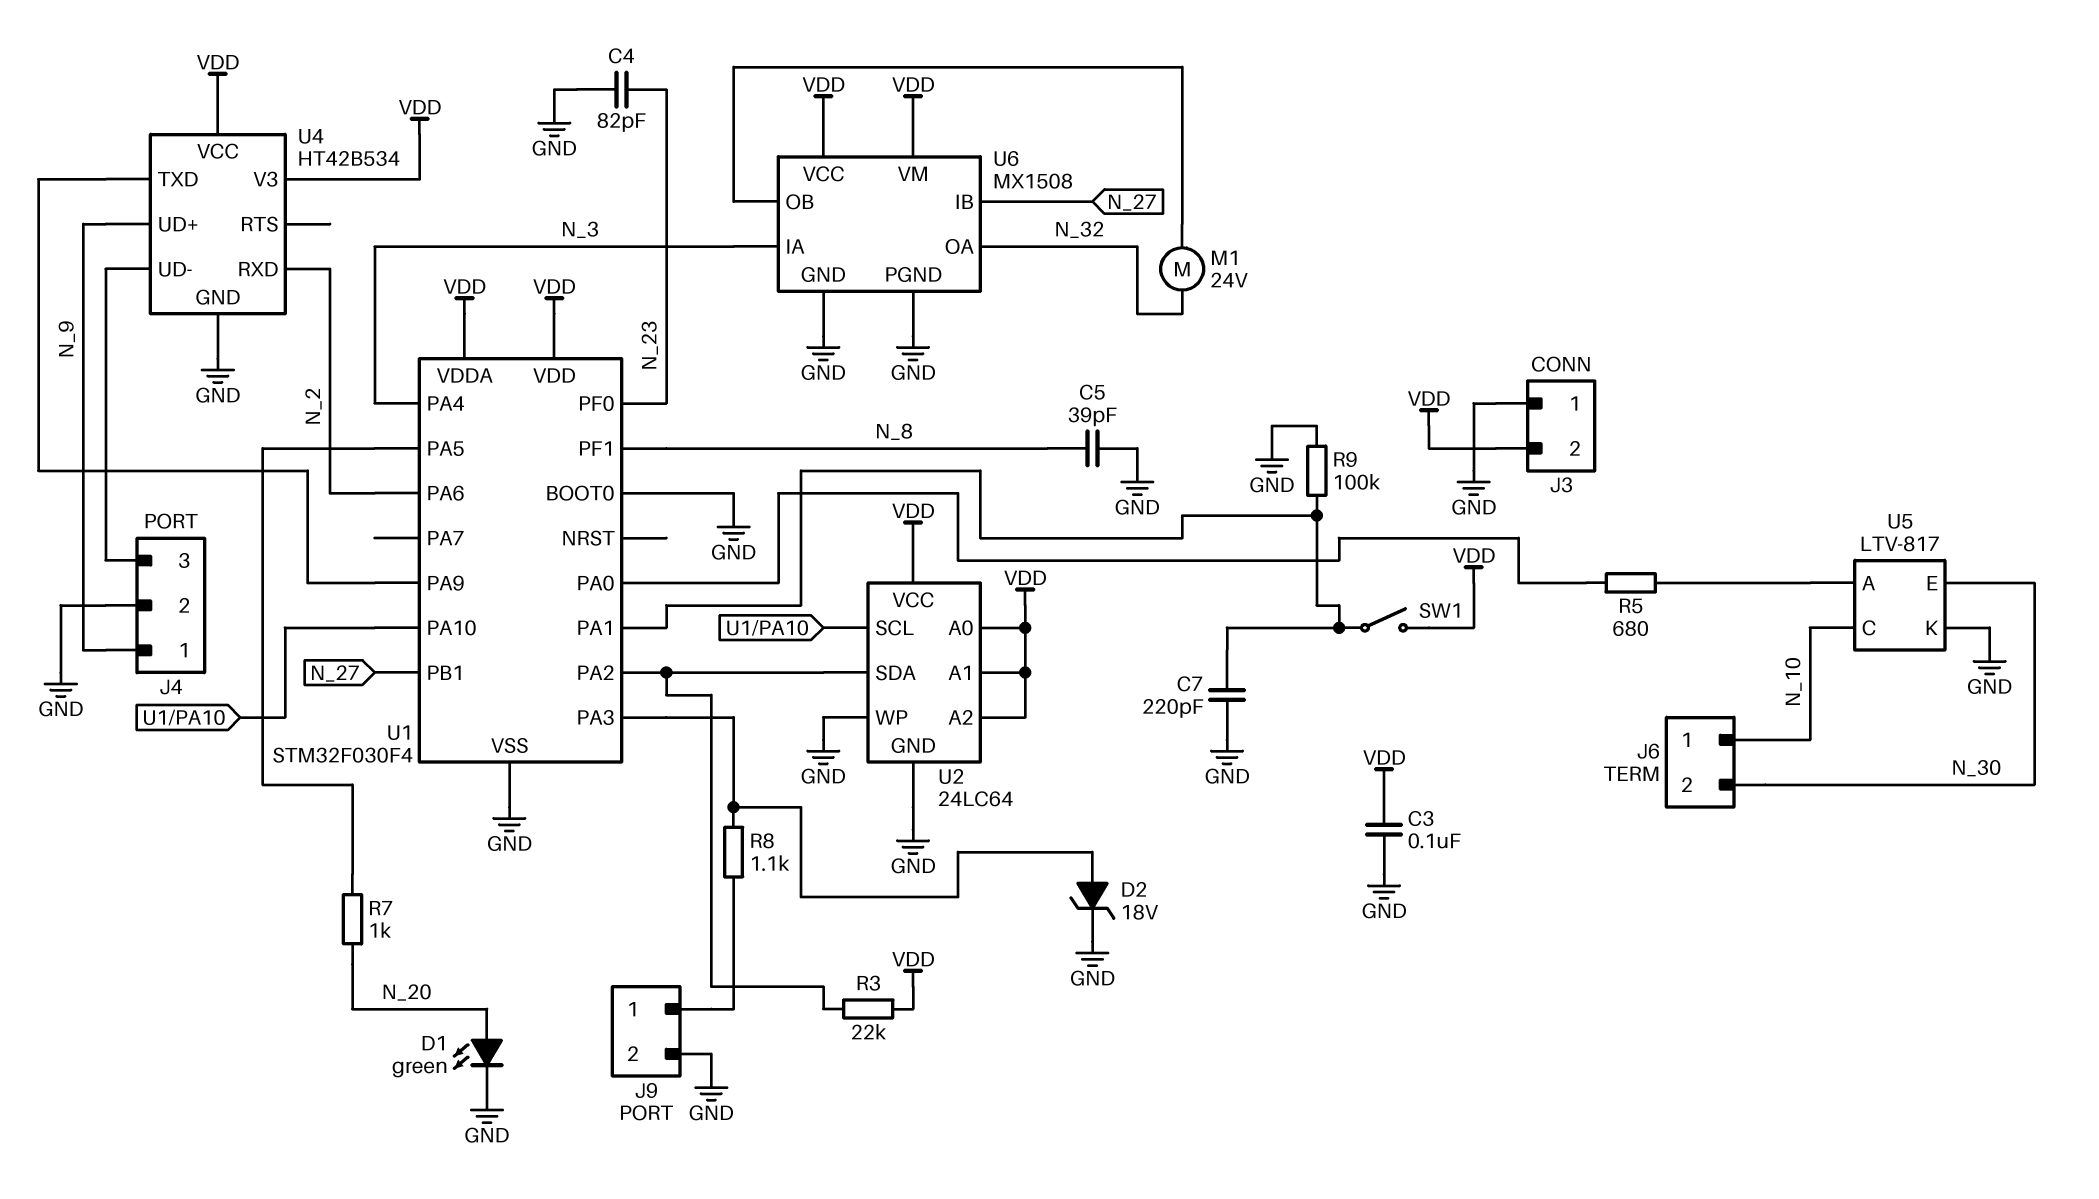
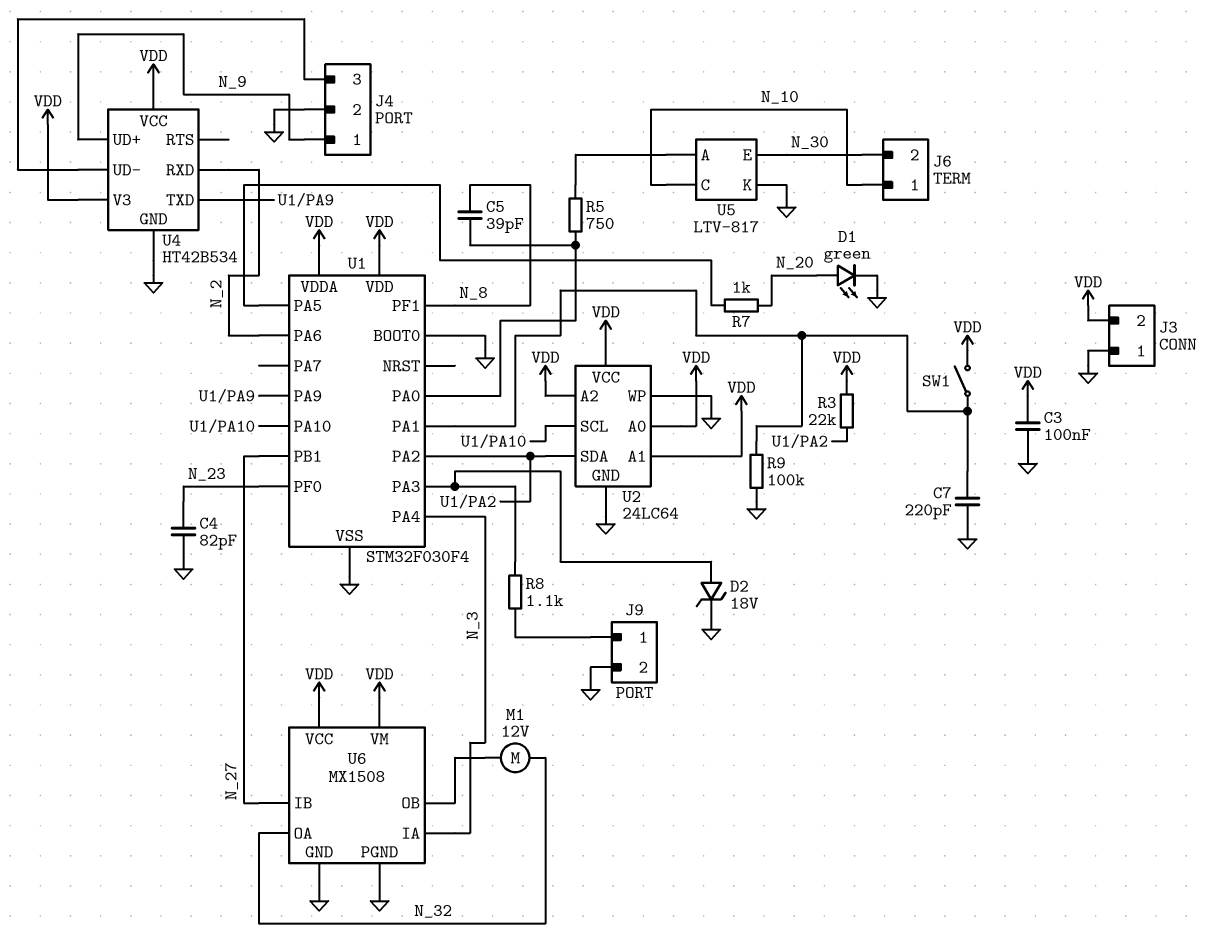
C5: 39pF (GND, N_8) -> 39pF (N_8, U1/PA0)
M1: motor 24V (N_32, U6/OB) -> motor 12V (N_32, U6/OB)
R5: 680 (U1/PA0, U5/A) -> 750 (U1/PA0, U5/A)

